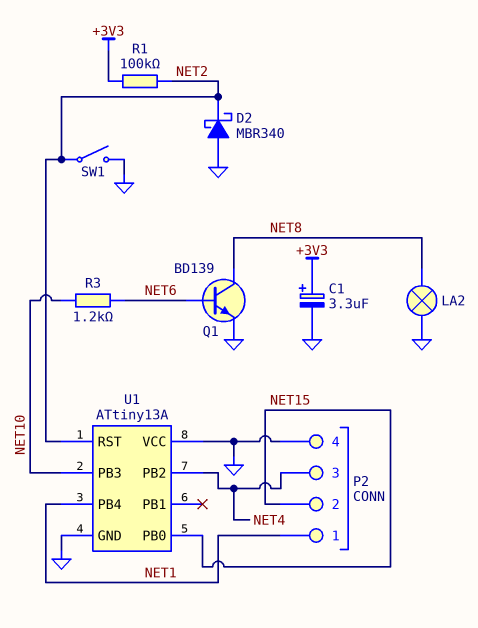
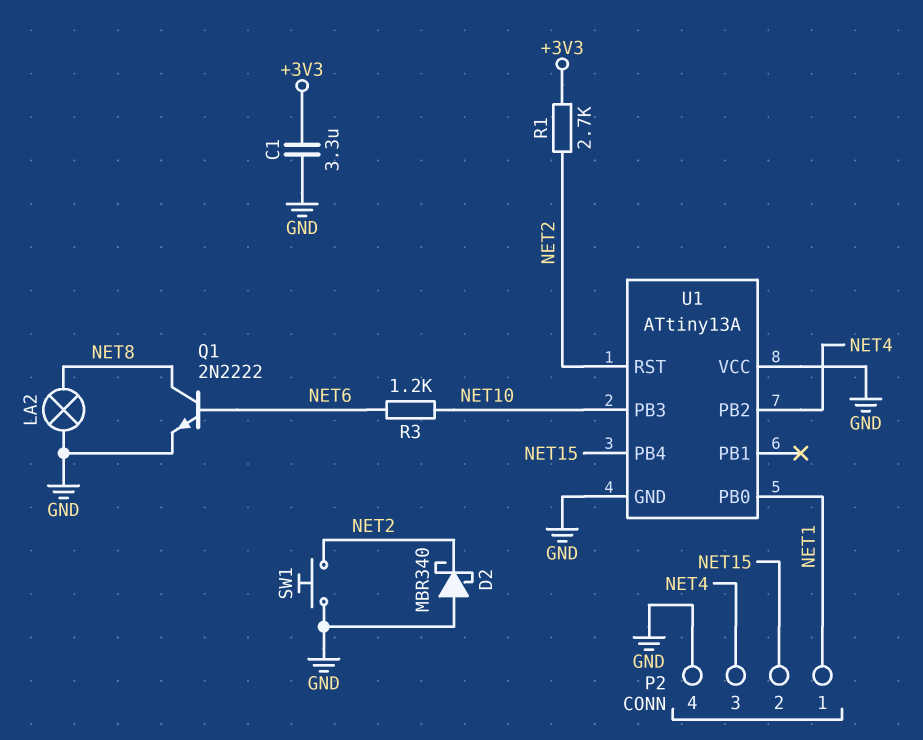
C1: 3.3uF (plus +3V3, minus GND) -> 3.3uF (+3V3, GND)
Q1: NPN BD139 (B NET6, C NET8, E GND) -> NPN 2N2222 (B NET6, C NET8, E GND)
R1: 100k (+3V3, NET2) -> 2.7k (+3V3, NET2)
SW1: switch (GND, NET2) -> button (GND, NET2)
U1 pin PB0: NET15 -> NET1
U1 pin PB4: NET1 -> NET15

